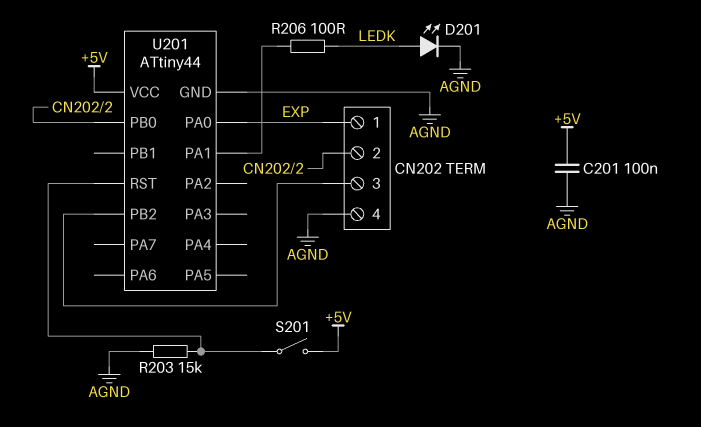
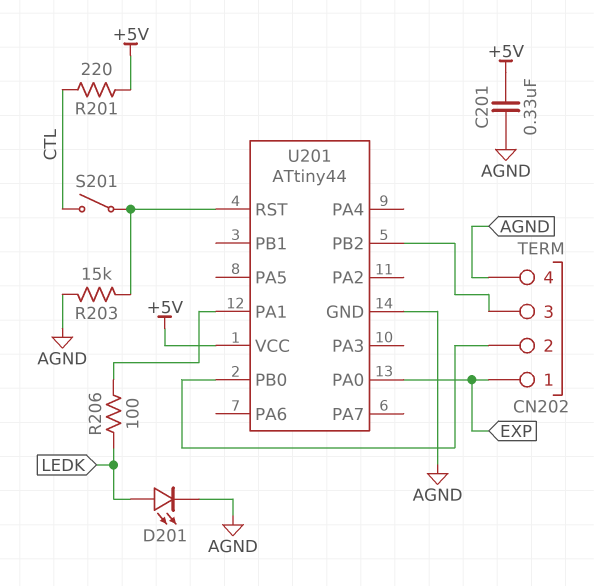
C201: 100nF (+5V, AGND) -> 330nF (+5V, AGND)
R201: none -> 220 (+5V, CTL)
S201: switch (+5V, U201/RST) -> switch (CTL, U201/RST)

